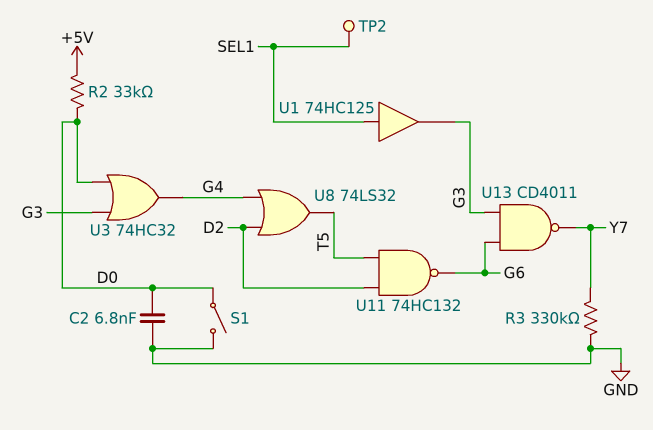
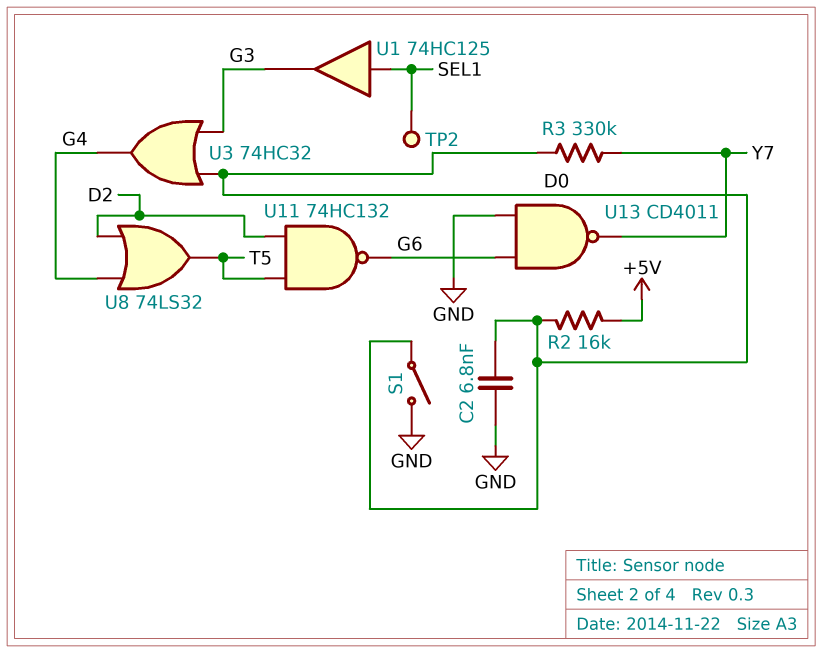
R2: 33k (+5V, D0) -> 16k (+5V, D0)
R3: 330k (GND, Y7) -> 330k (D0, Y7)
U13: NAND CD4011 (in G3, in G6, out Y7) -> NAND CD4011 (in G6, in GND, out Y7)

